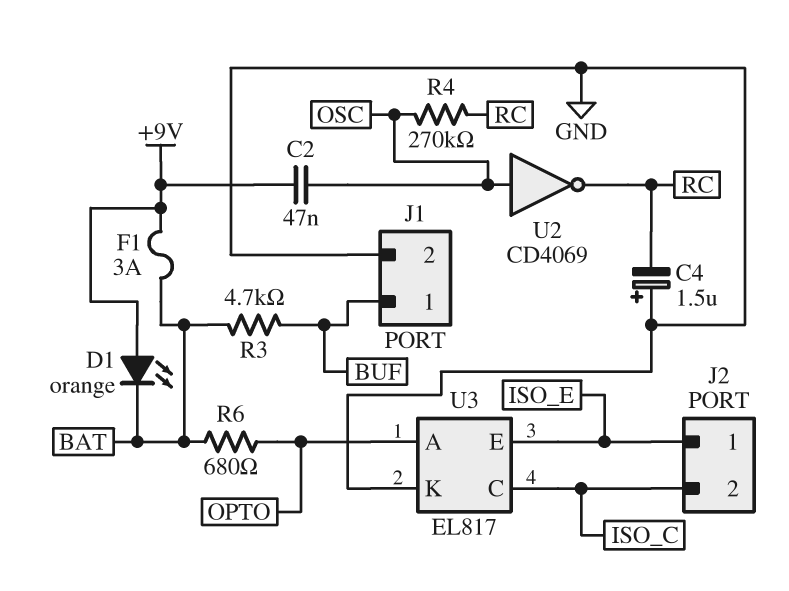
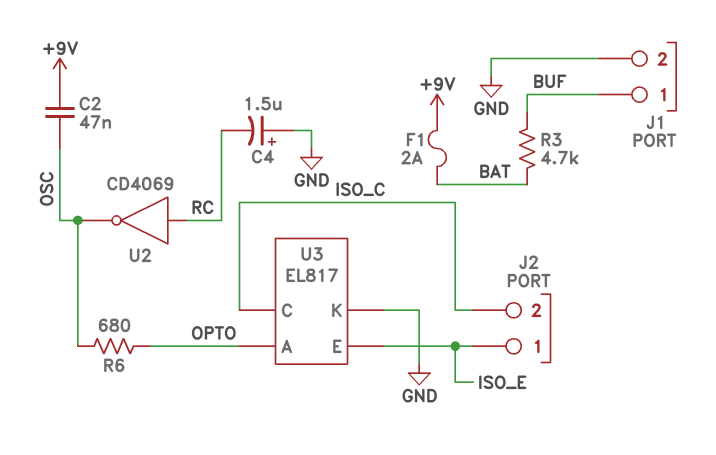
D1: LED orange (A +9V, K BAT) -> none
F1: 3A (+9V, BAT) -> 2A (+9V, BAT)
R4: 270k (OSC, RC) -> none
R6: 680 (BAT, OPTO) -> 680 (OPTO, OSC)
U2: NOT CD4069 (in OSC, out RC) -> NOT CD4069 (in RC, out OSC)

